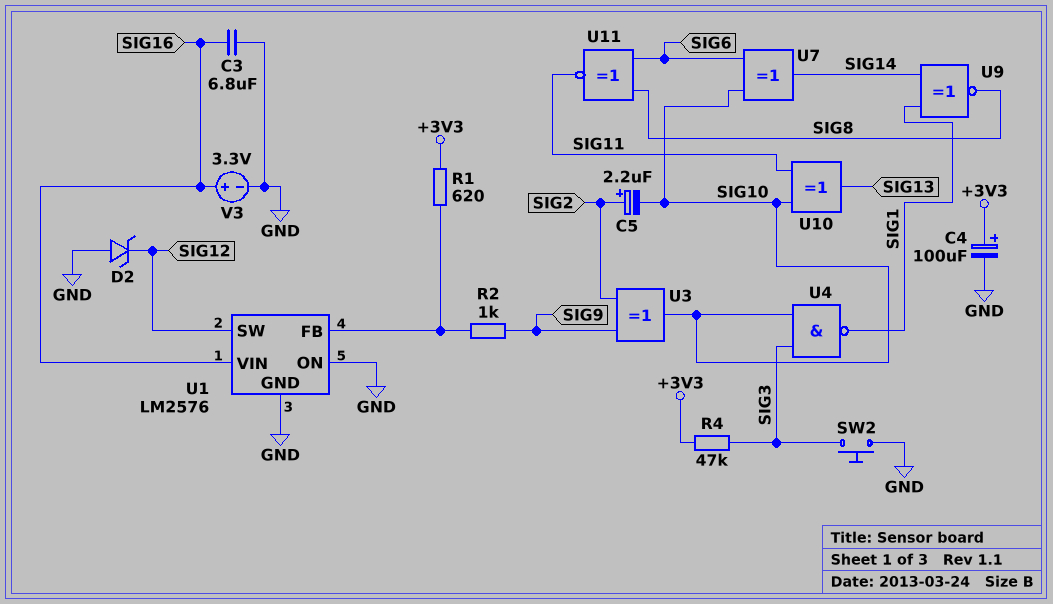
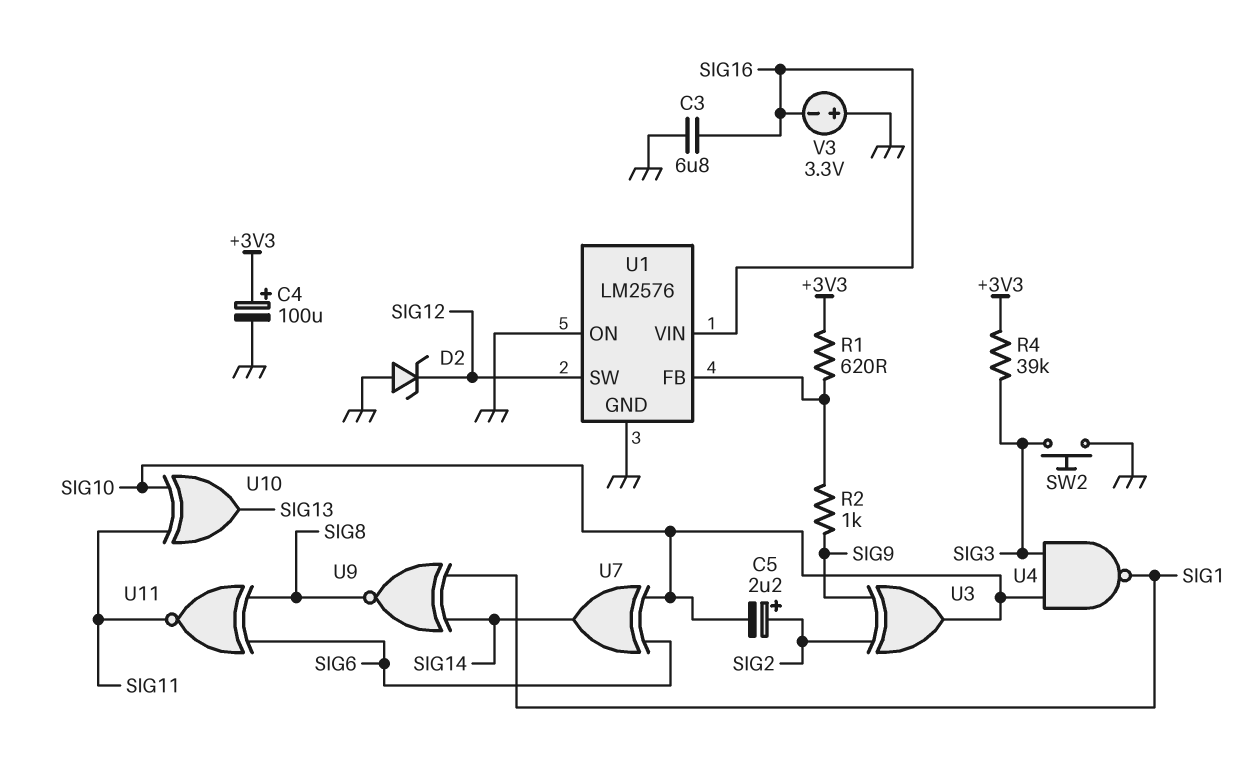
R4: 47k (+3V3, SIG3) -> 39k (+3V3, SIG3)
V3: 3.3V (plus SIG16, minus GND) -> 3.3V (plus GND, minus SIG16)

